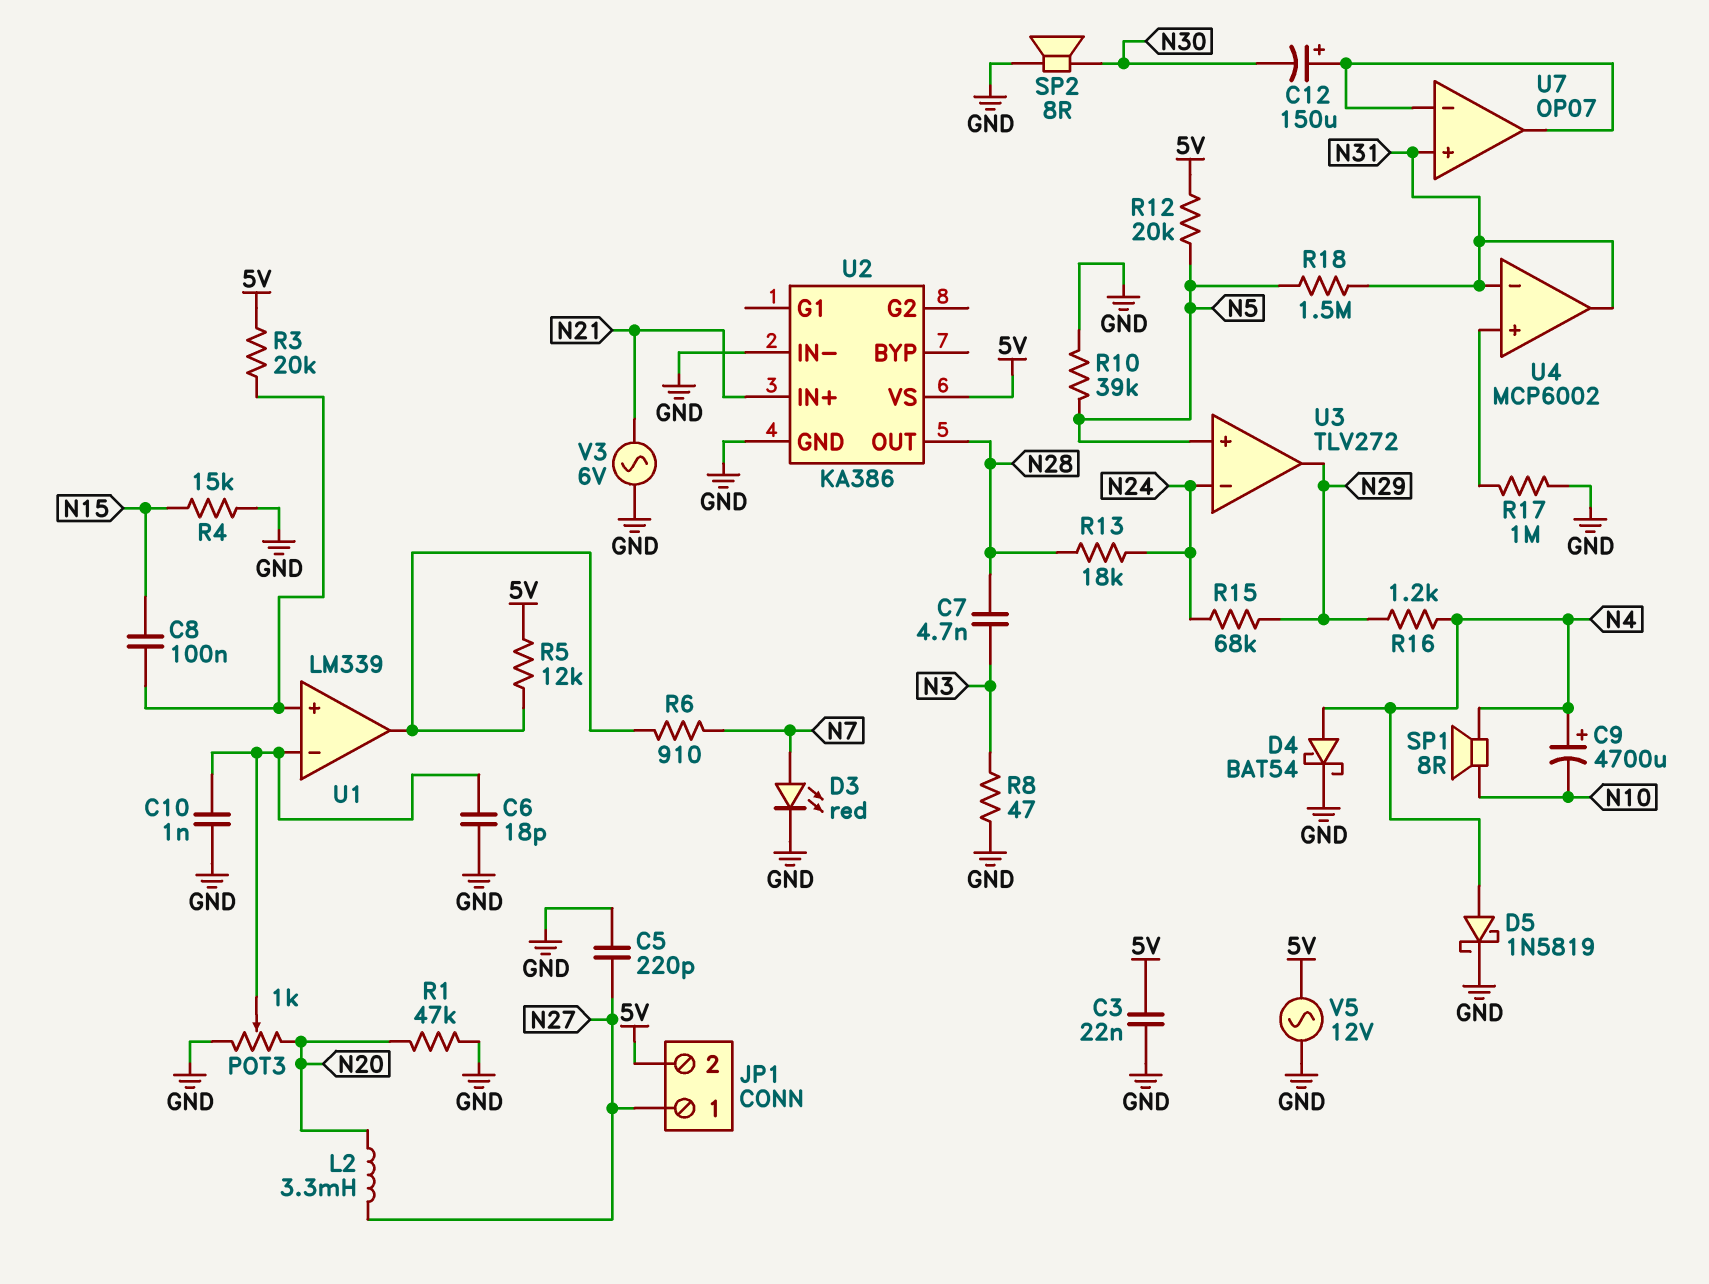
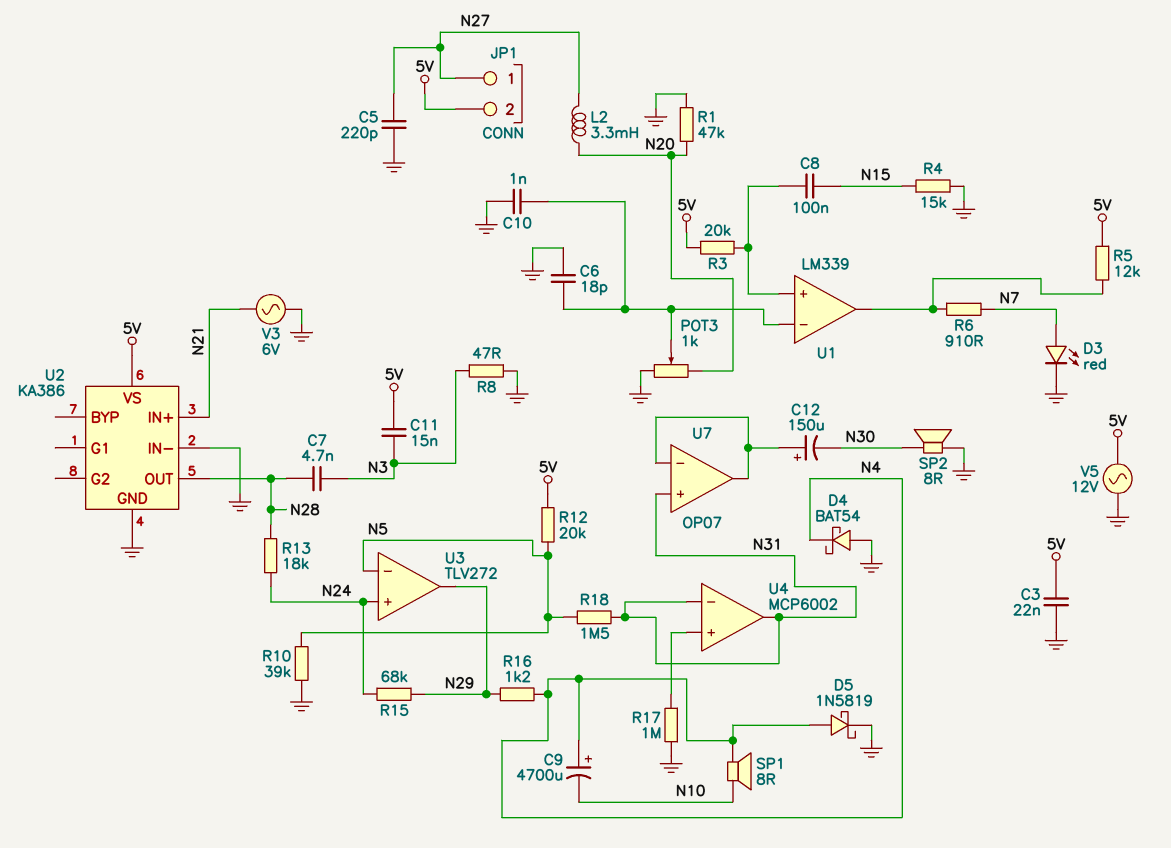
C11: none -> 15nF (5V, N3)
D4: schottky BAT54 (A N4, K GND) -> schottky BAT54 (A GND, K N4)
U3 pin in+: N5 -> N24
U3 pin in-: N24 -> N5

